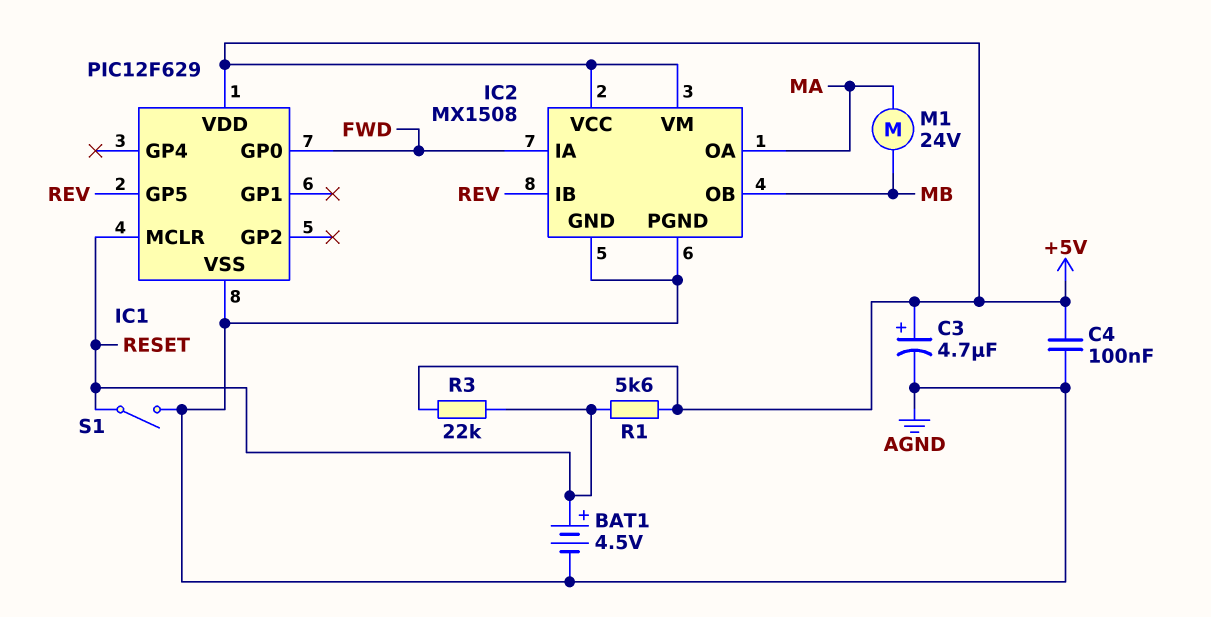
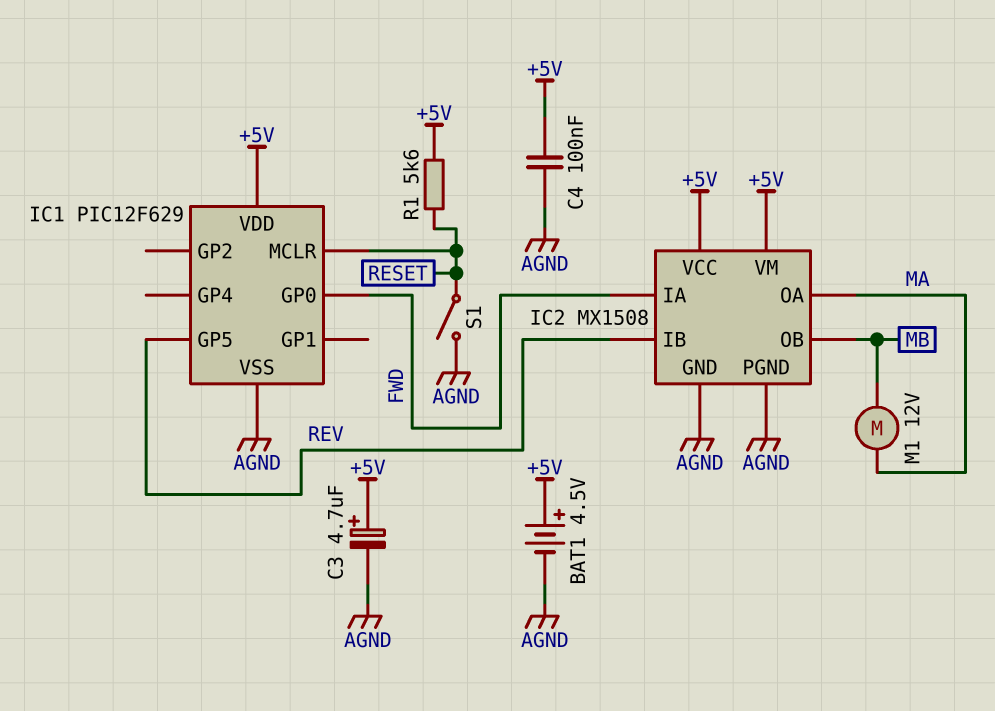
BAT1: 4.5V (plus RESET, minus AGND) -> 4.5V (plus +5V, minus AGND)
M1: motor 24V (MA, MB) -> motor 12V (MA, MB)
R3: 22k (+5V, RESET) -> none

